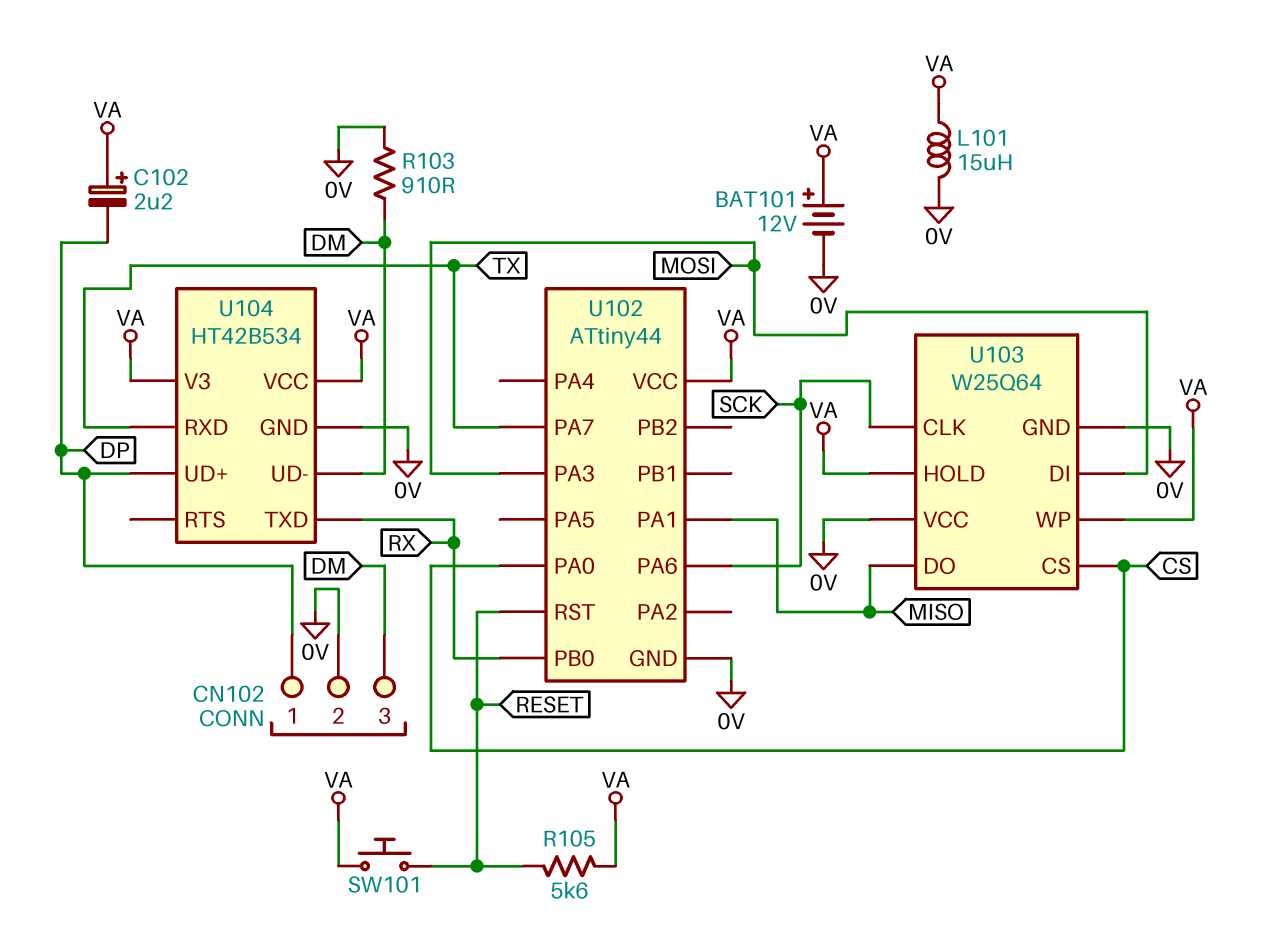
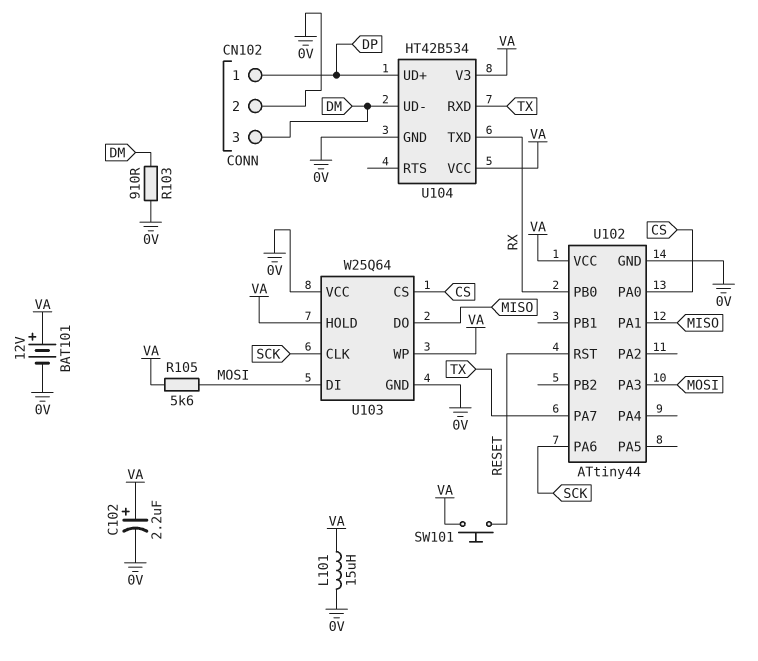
C102: 2.2uF (plus VA, minus DP) -> 2.2uF (plus VA, minus 0V)
R105: 5.6k (RESET, VA) -> 5.6k (MOSI, VA)

